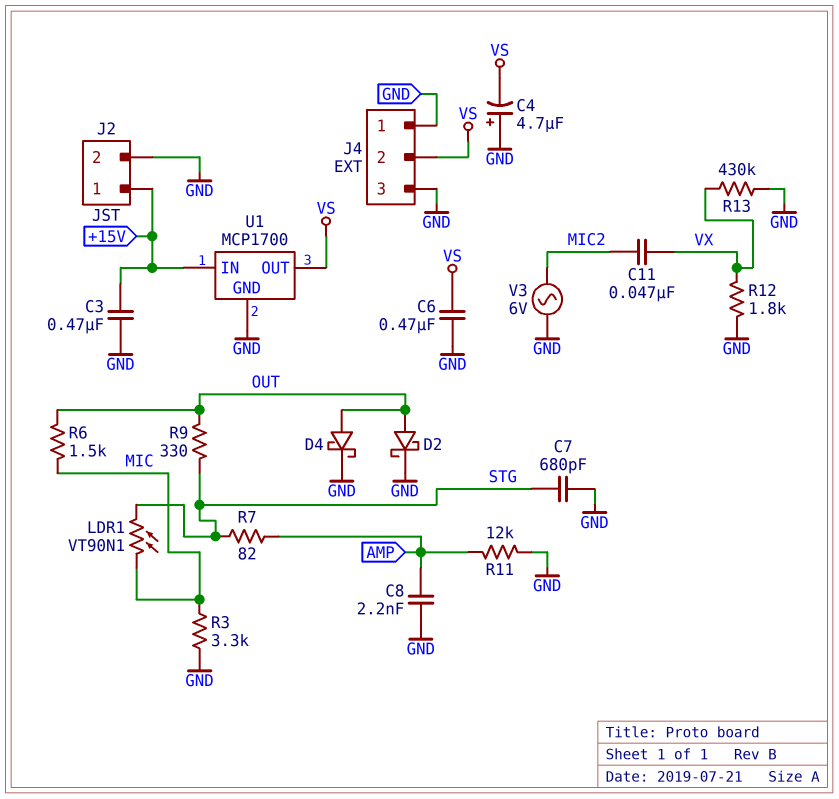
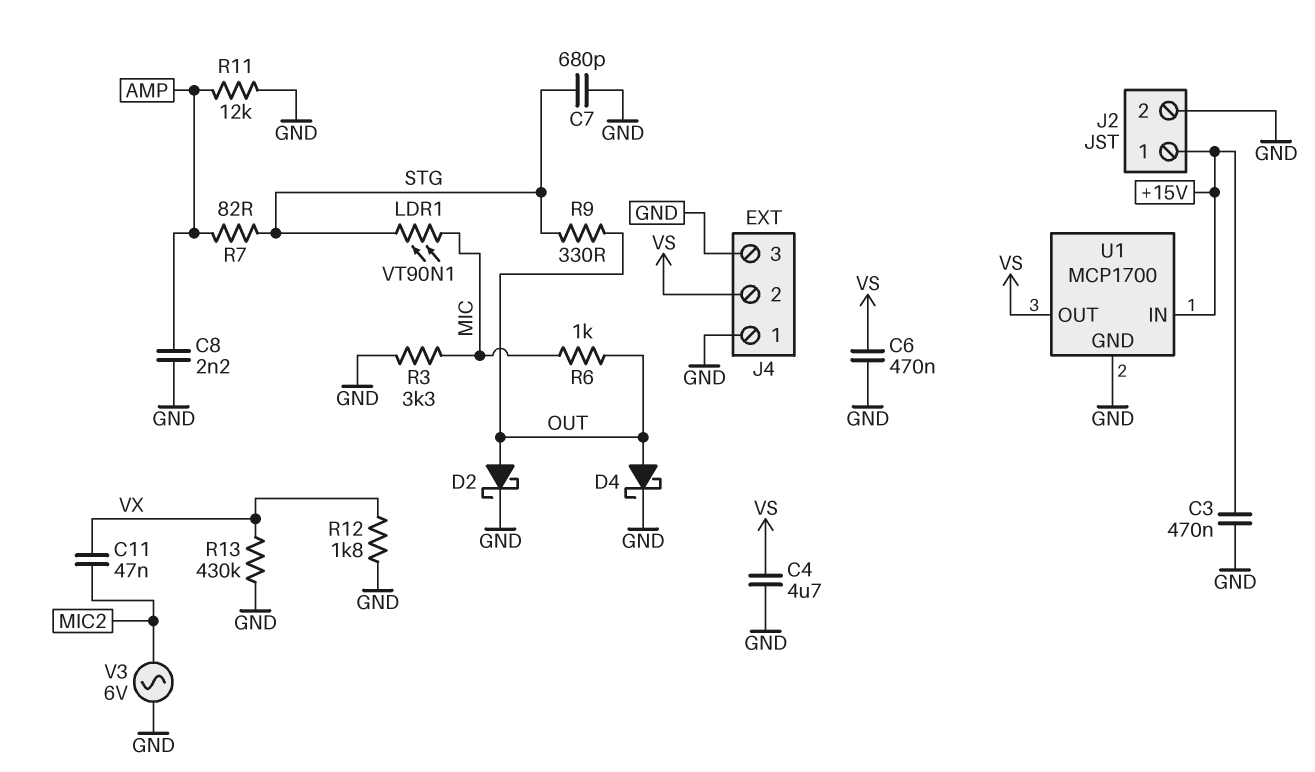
C4: 4.7uF (plus GND, minus VS) -> 4.7uF (GND, VS)
R6: 1.5k (MIC, OUT) -> 1k (MIC, OUT)

